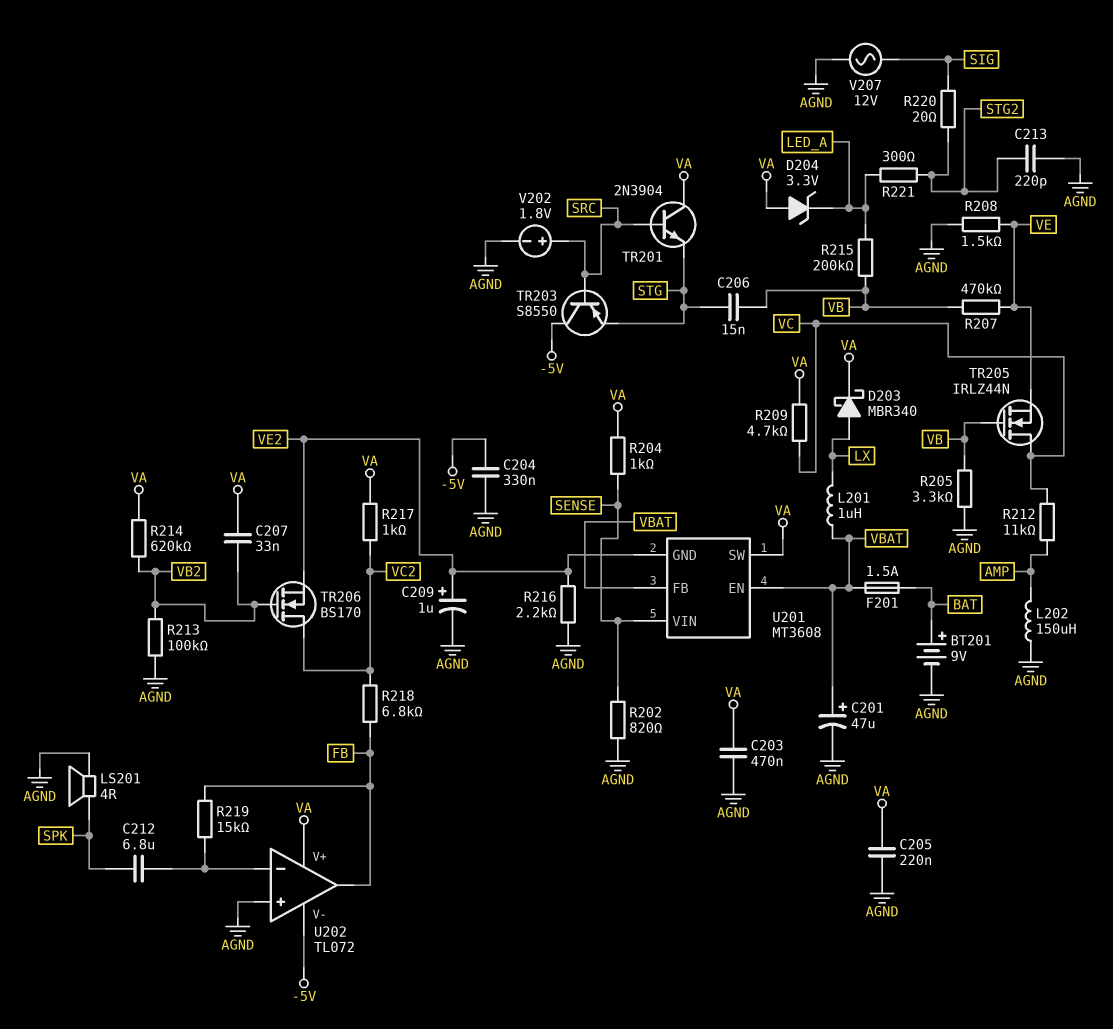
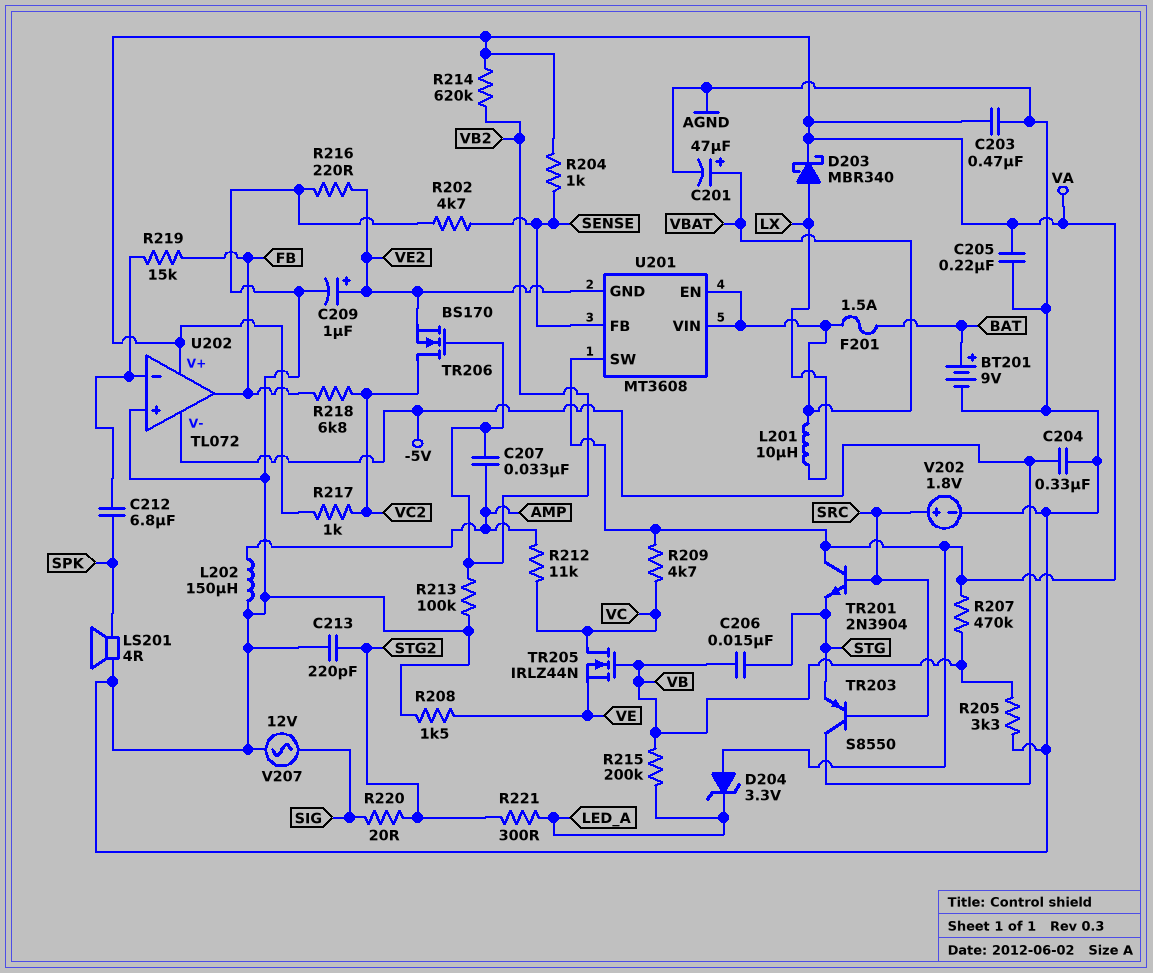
C207: 33nF (VA, VB2) -> 33nF (AMP, VB2)
L201: 1uH (LX, VBAT) -> 10uH (LX, VBAT)
R202: 820 (AGND, SENSE) -> 4.7k (AGND, SENSE)
R207: 470k (VB, VE) -> 470k (VA, VB)
R216: 2.2k (AGND, VE2) -> 220 (AGND, VE2)
U201 pin FB: VBAT -> SENSE
U201 pin VIN: SENSE -> VBAT

